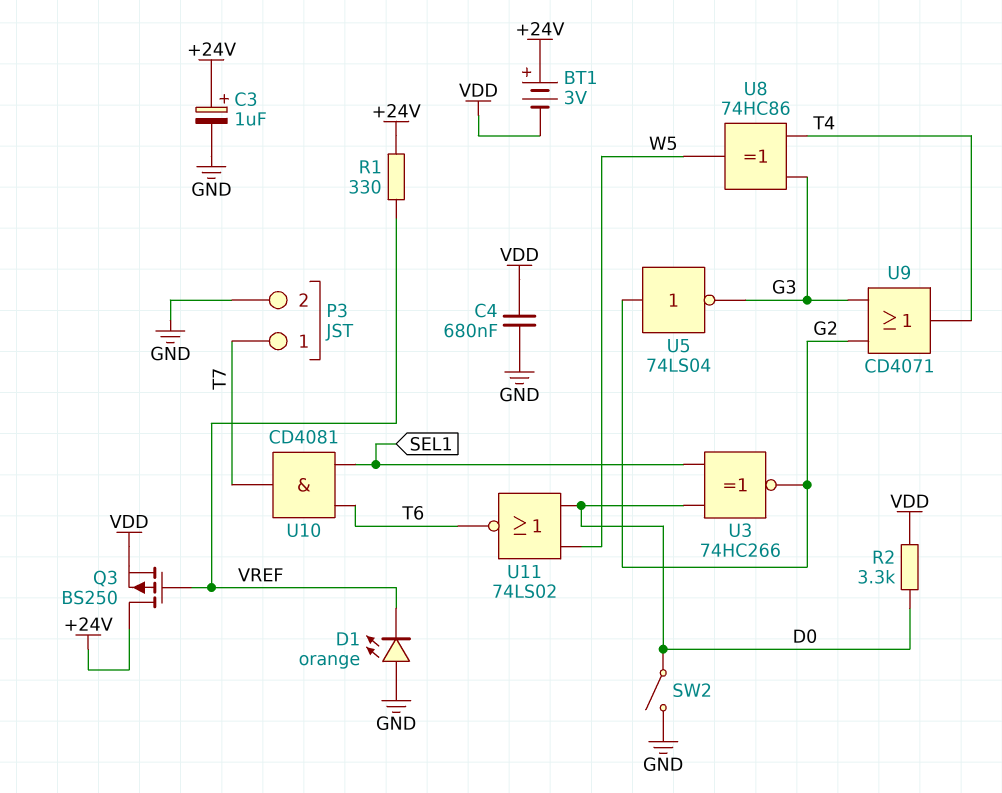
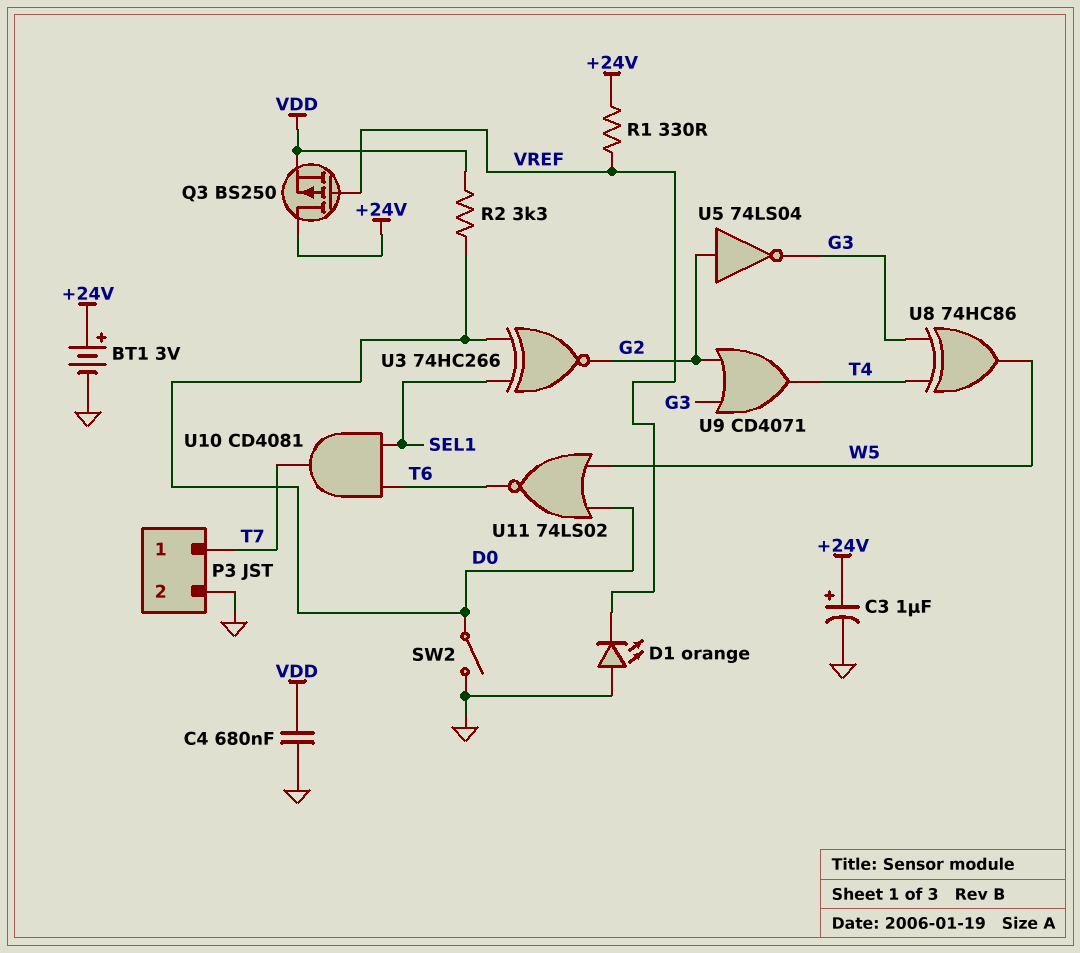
BT1: 3V (plus +24V, minus VDD) -> 3V (plus +24V, minus GND)

